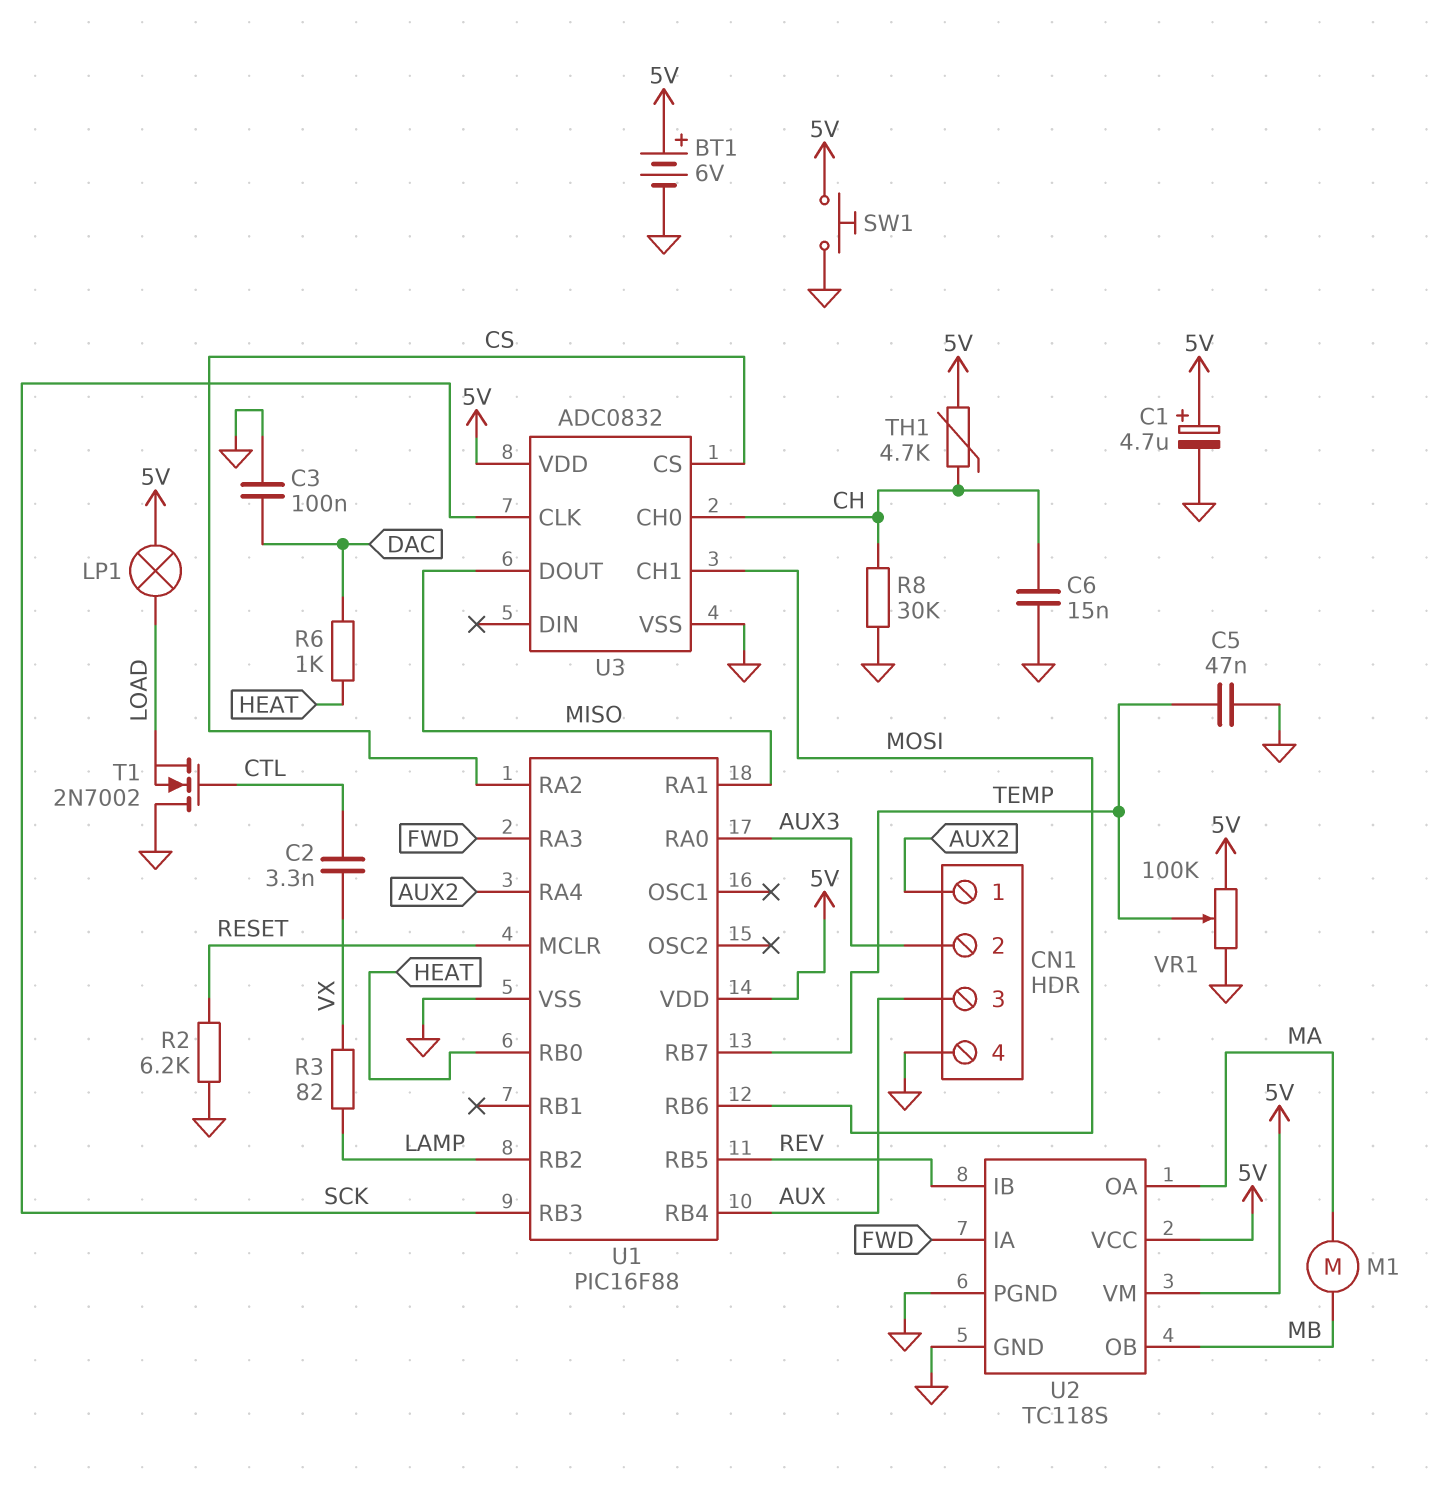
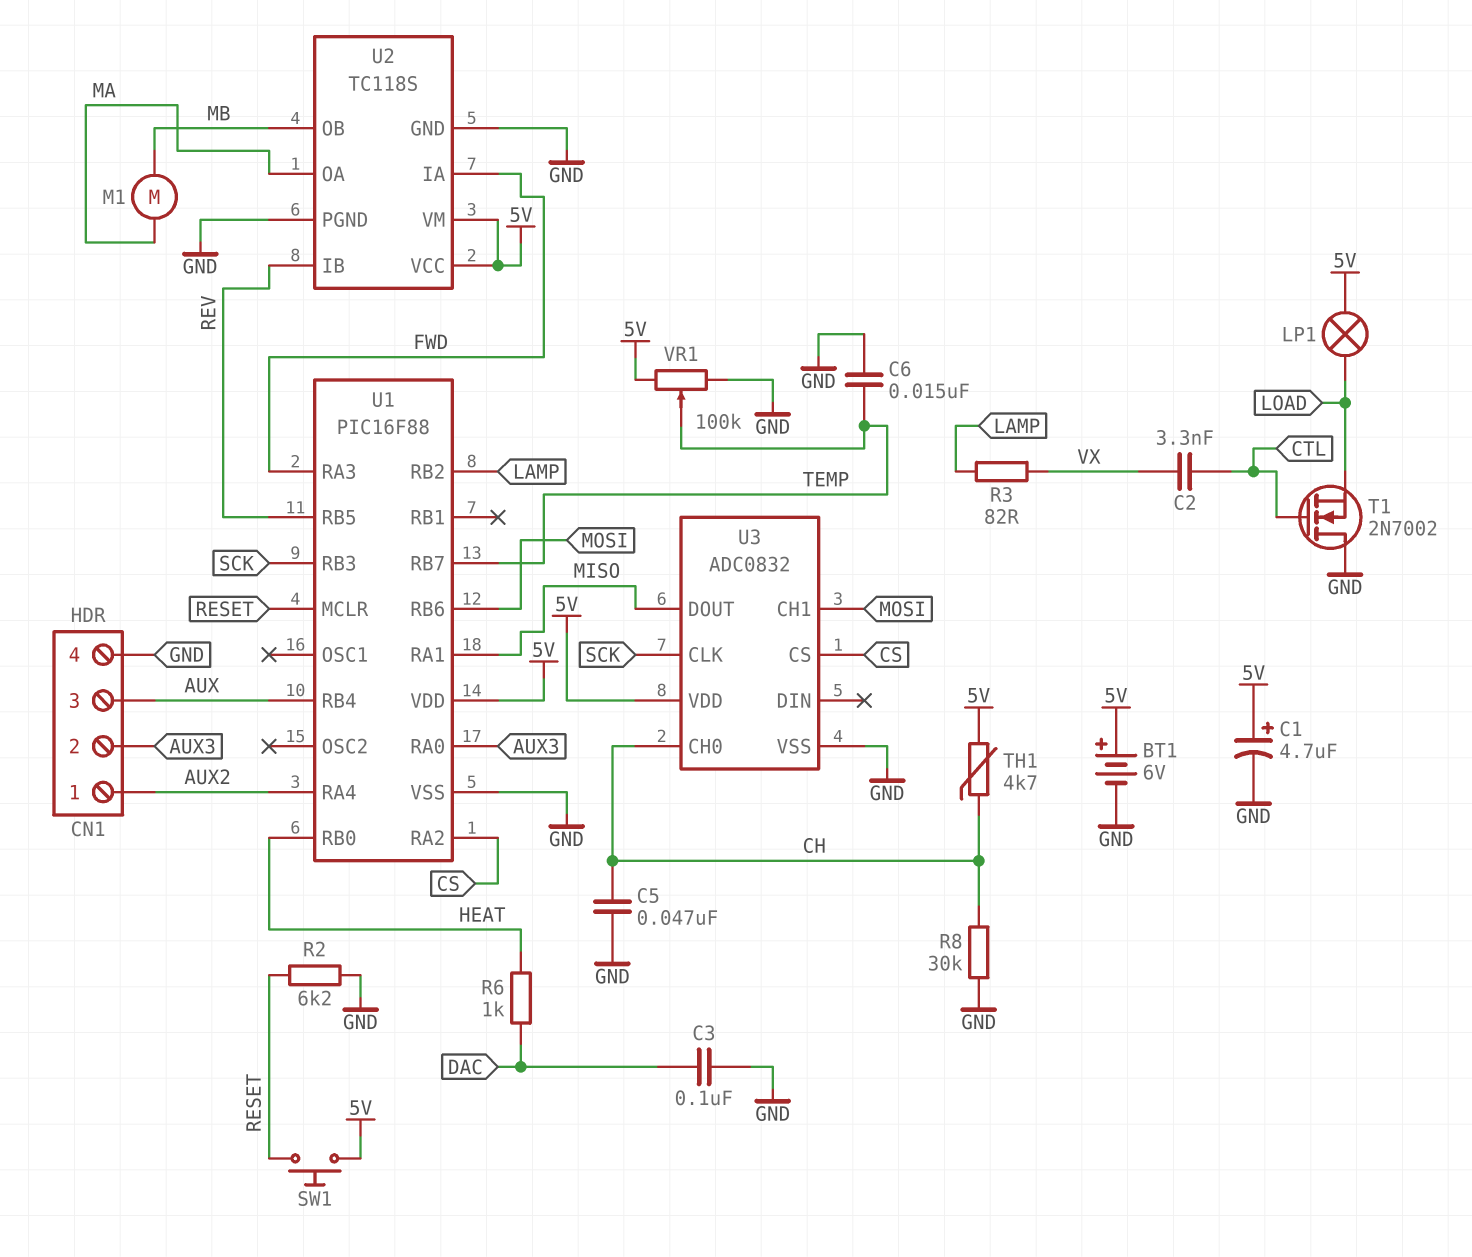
C5: 47nF (GND, TEMP) -> 47nF (CH, GND)
C6: 15nF (CH, GND) -> 15nF (GND, TEMP)
SW1: button (5V, GND) -> button (5V, RESET)

